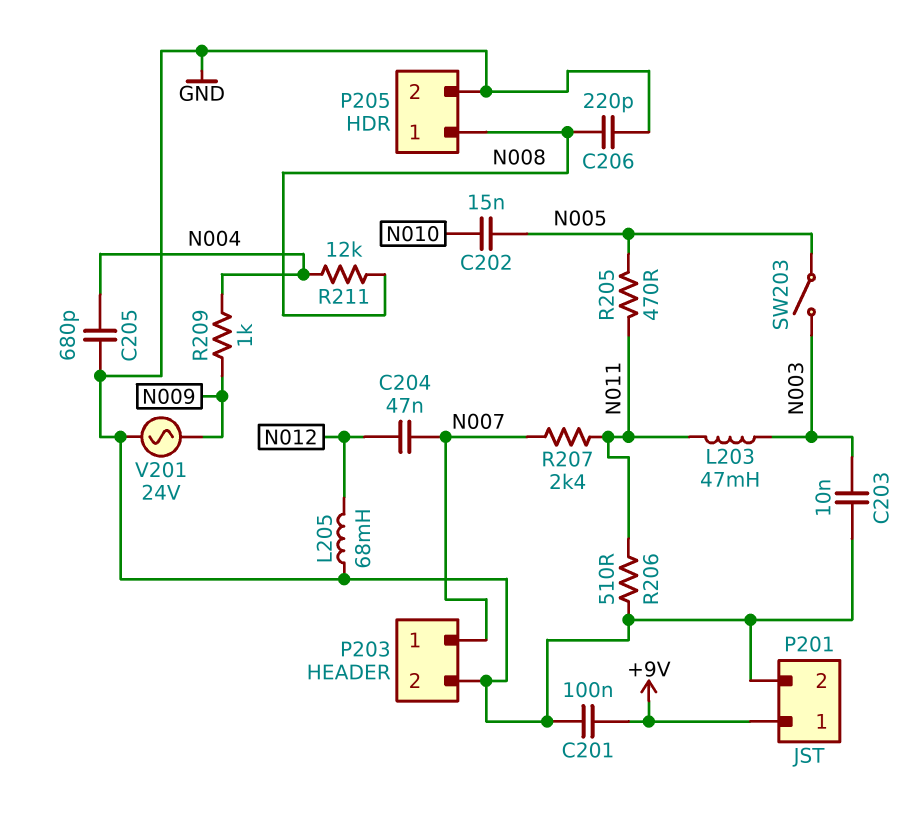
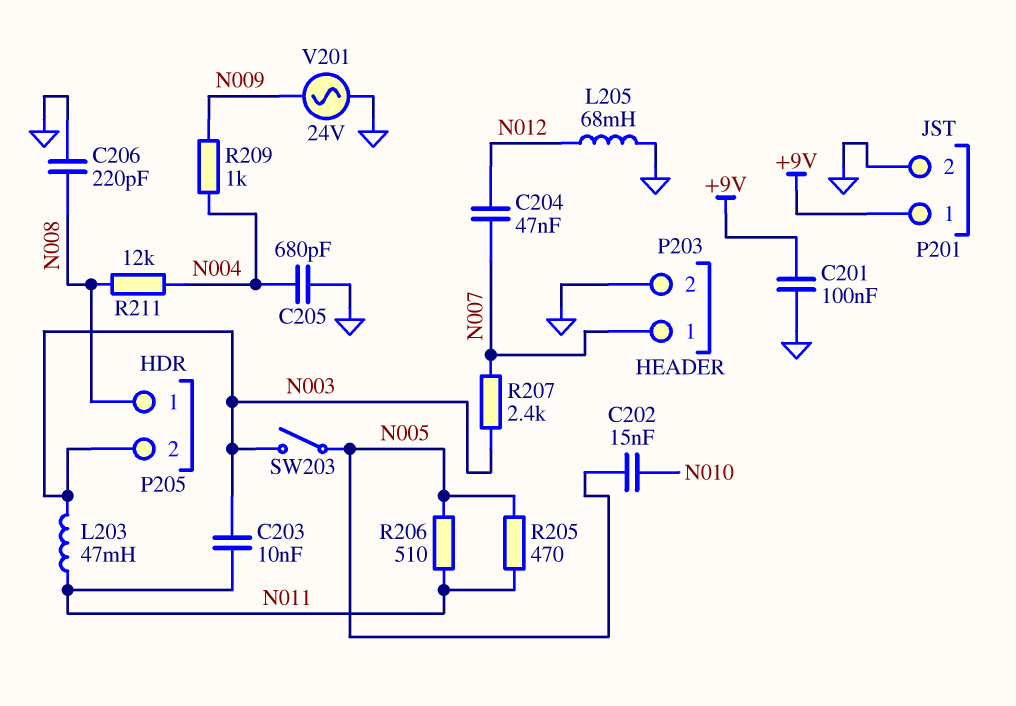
C203: 10nF (GND, N003) -> 10nF (N003, N011)
P205 pin 2: GND -> N003
R206: 510 (GND, N011) -> 510 (N005, N011)
R207: 2.4k (N007, N011) -> 2.4k (N003, N007)

